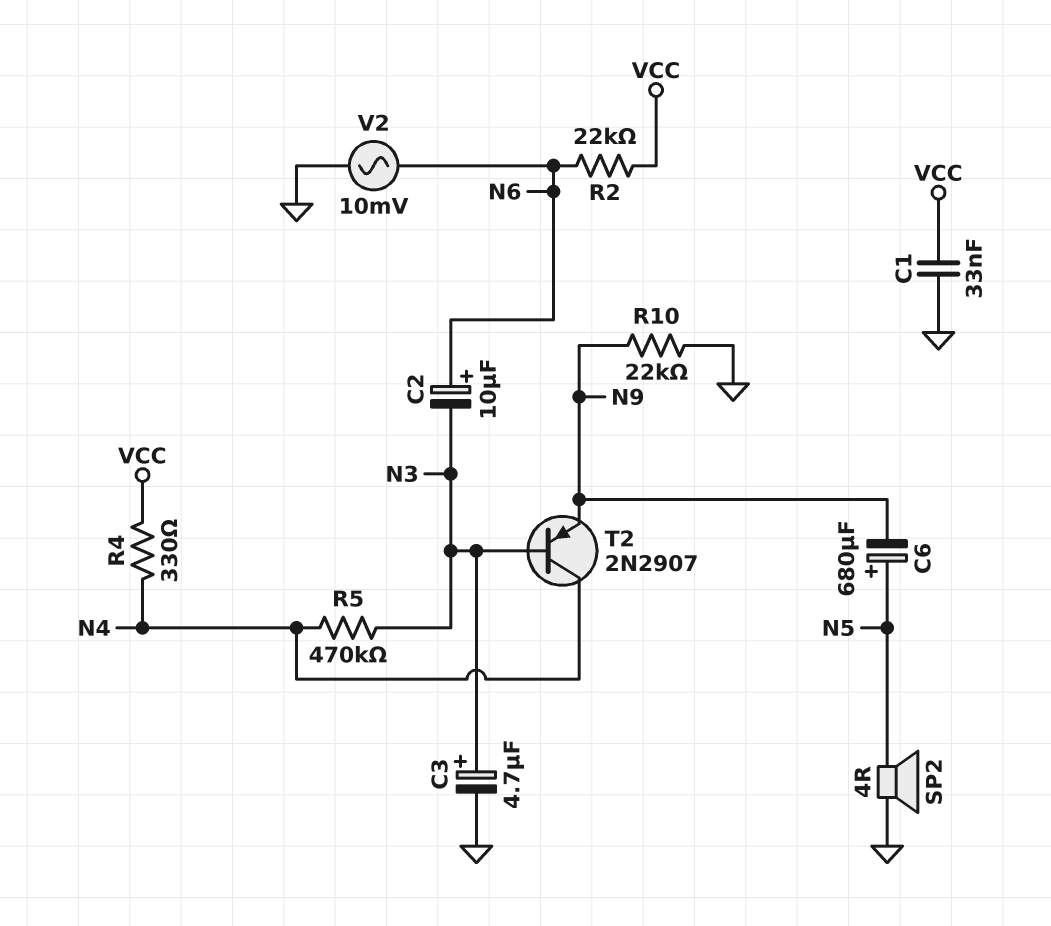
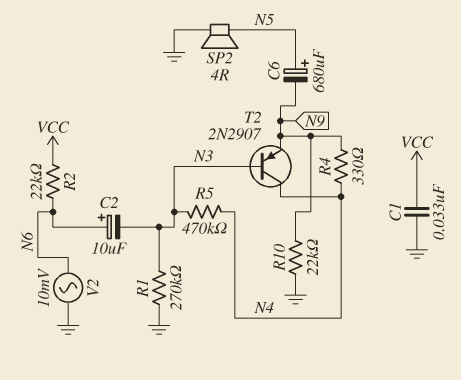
C3: 4.7uF (plus N3, minus GND) -> none
R1: none -> 270k (GND, N3)
R4: 330 (N4, VCC) -> 330 (N4, N9)

